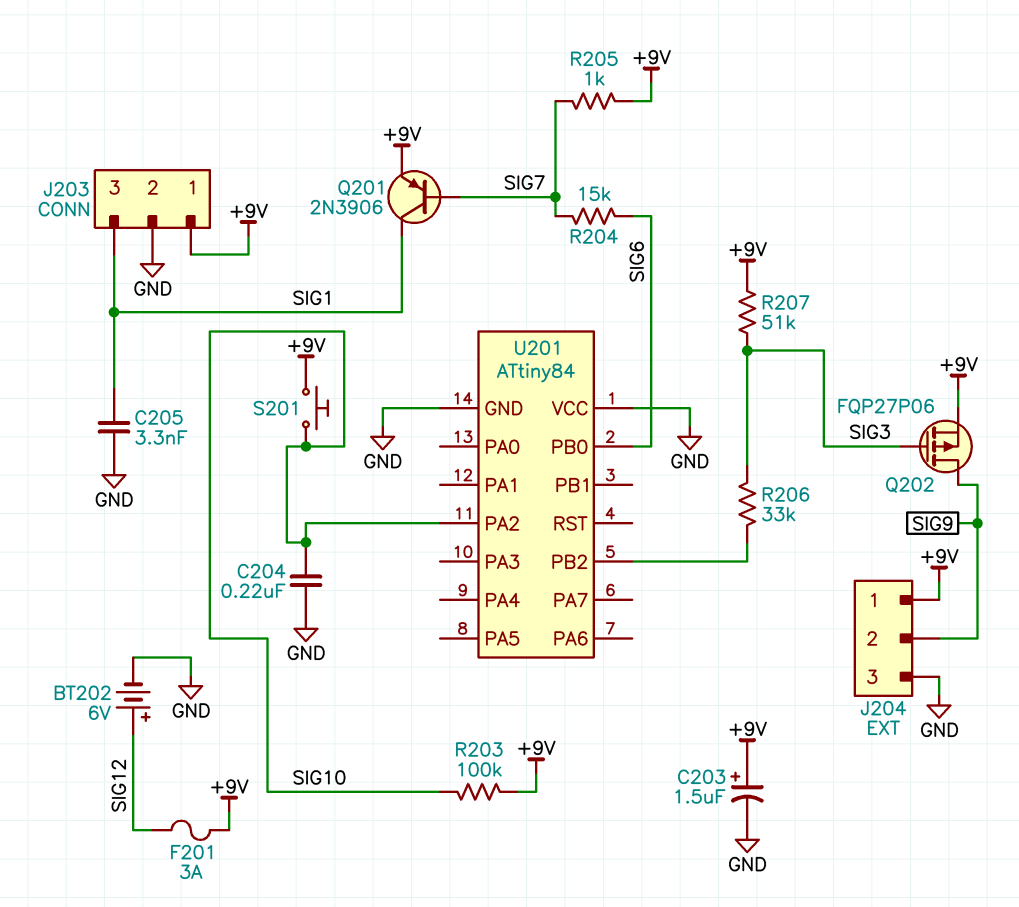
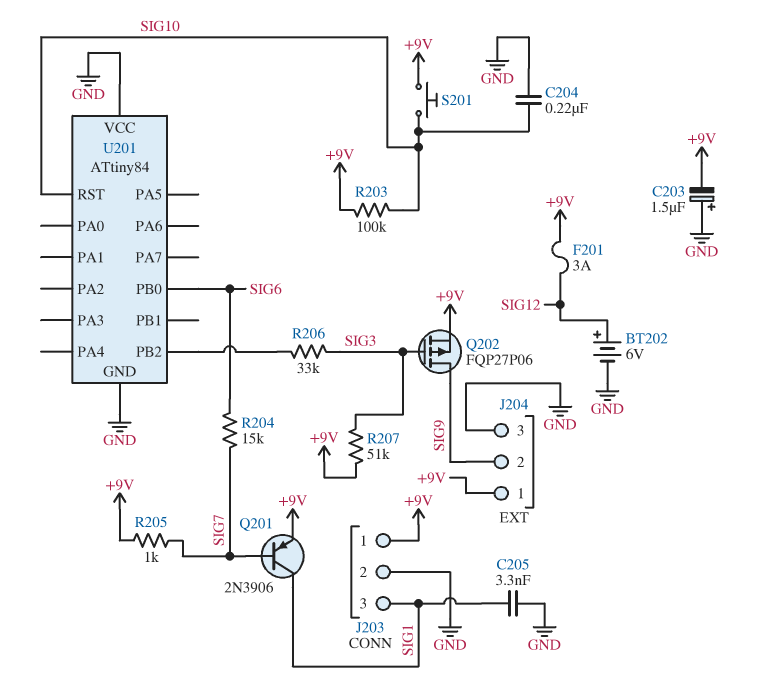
C203: 1.5uF (plus +9V, minus GND) -> 1.5uF (plus GND, minus +9V)
U201 pin PA2: SIG10 -> none
U201 pin RST: none -> SIG10

